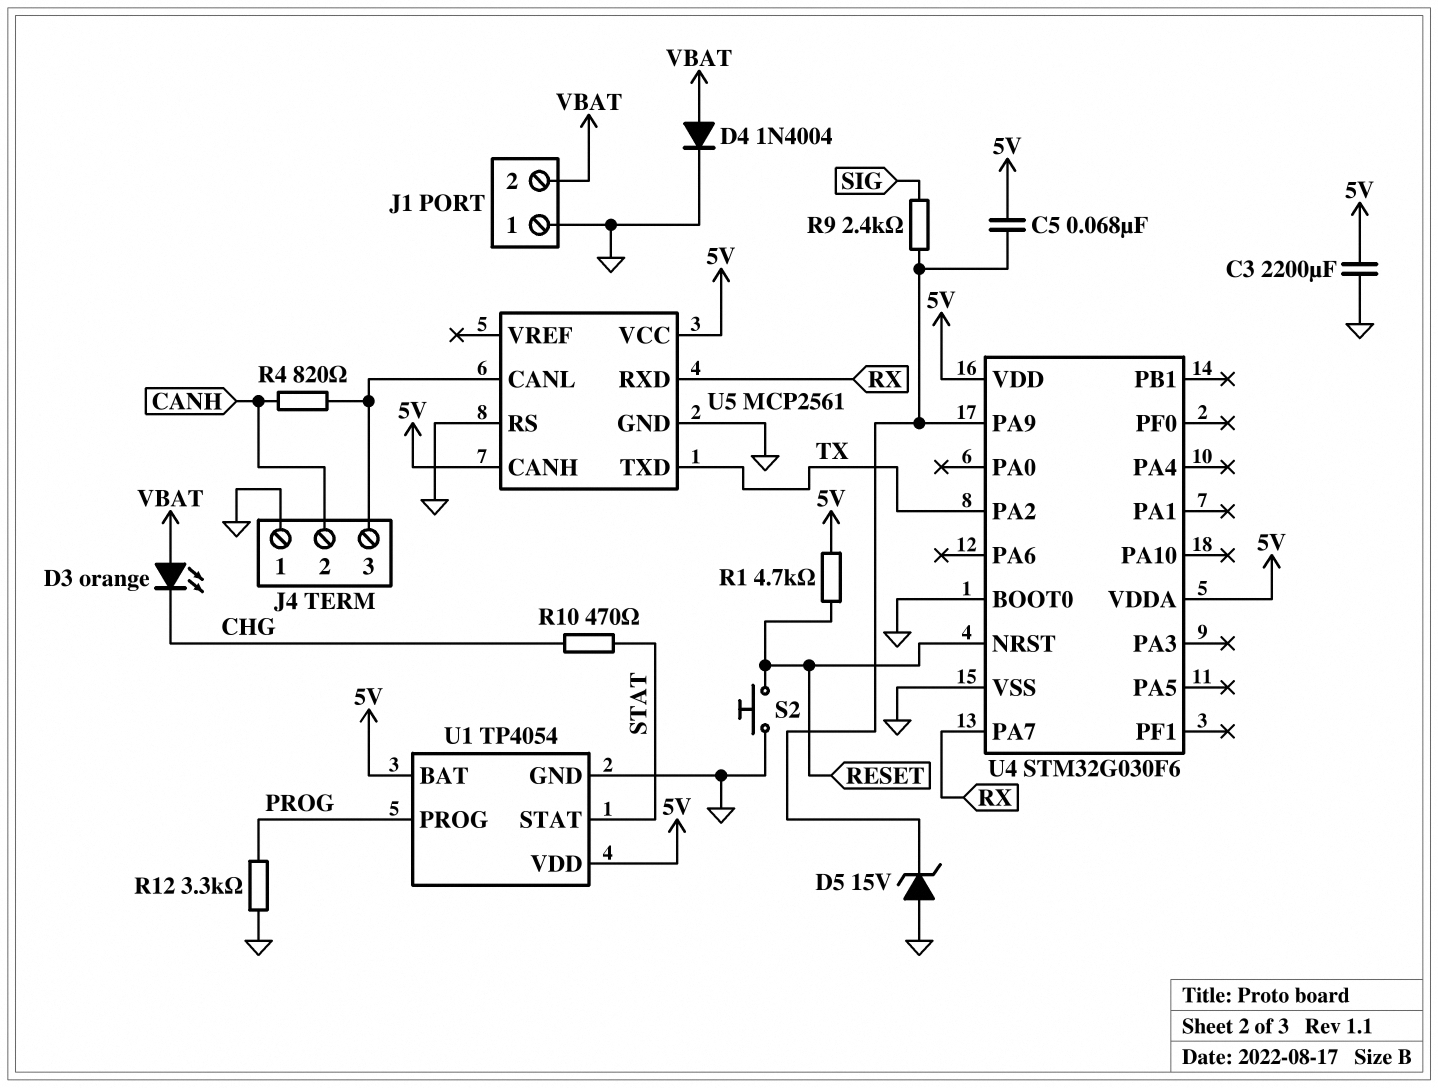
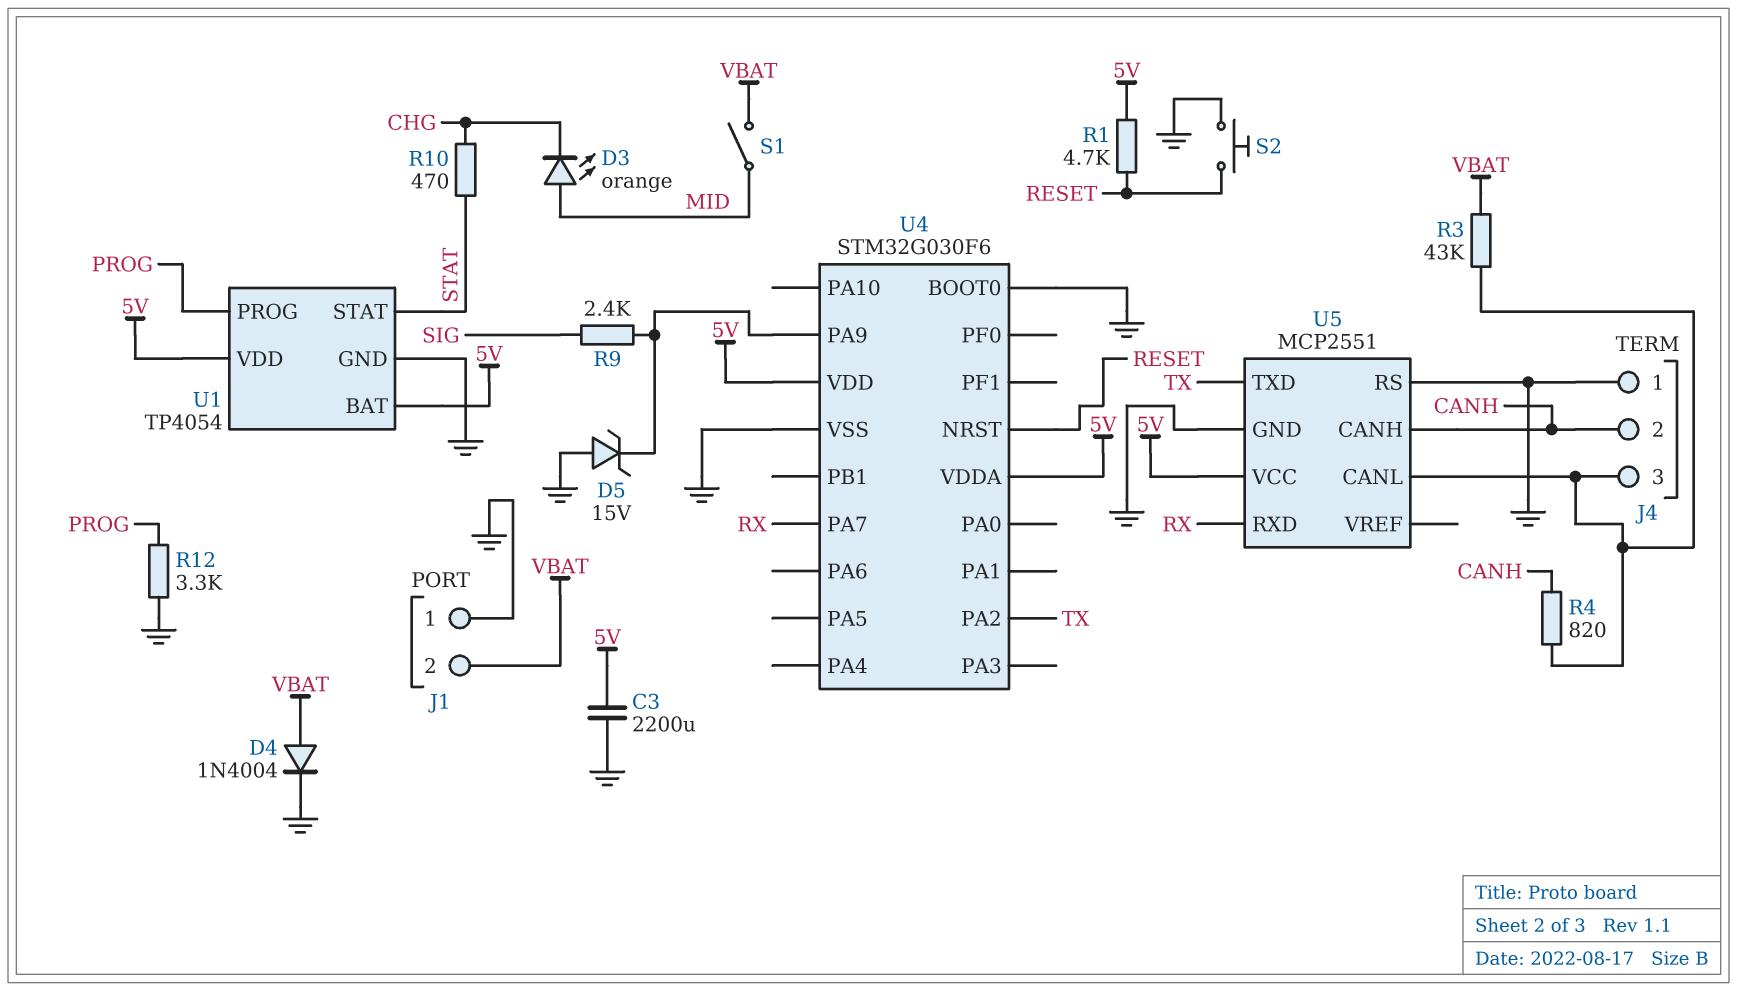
C5: 68nF (5V, U4/PA9) -> none
D3: LED orange (A VBAT, K CHG) -> LED orange (A MID, K CHG)
R3: none -> 43k (J4/3, VBAT)
S1: none -> switch (MID, VBAT)
U5: MCP2561 -> MCP2551
U5 pin CANH: 5V -> CANH

